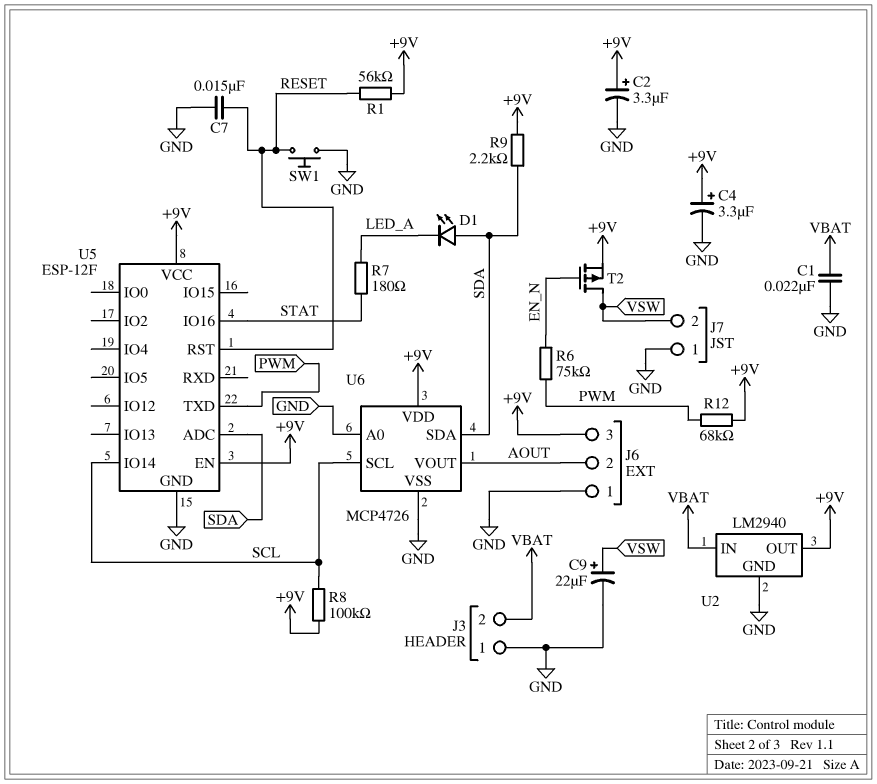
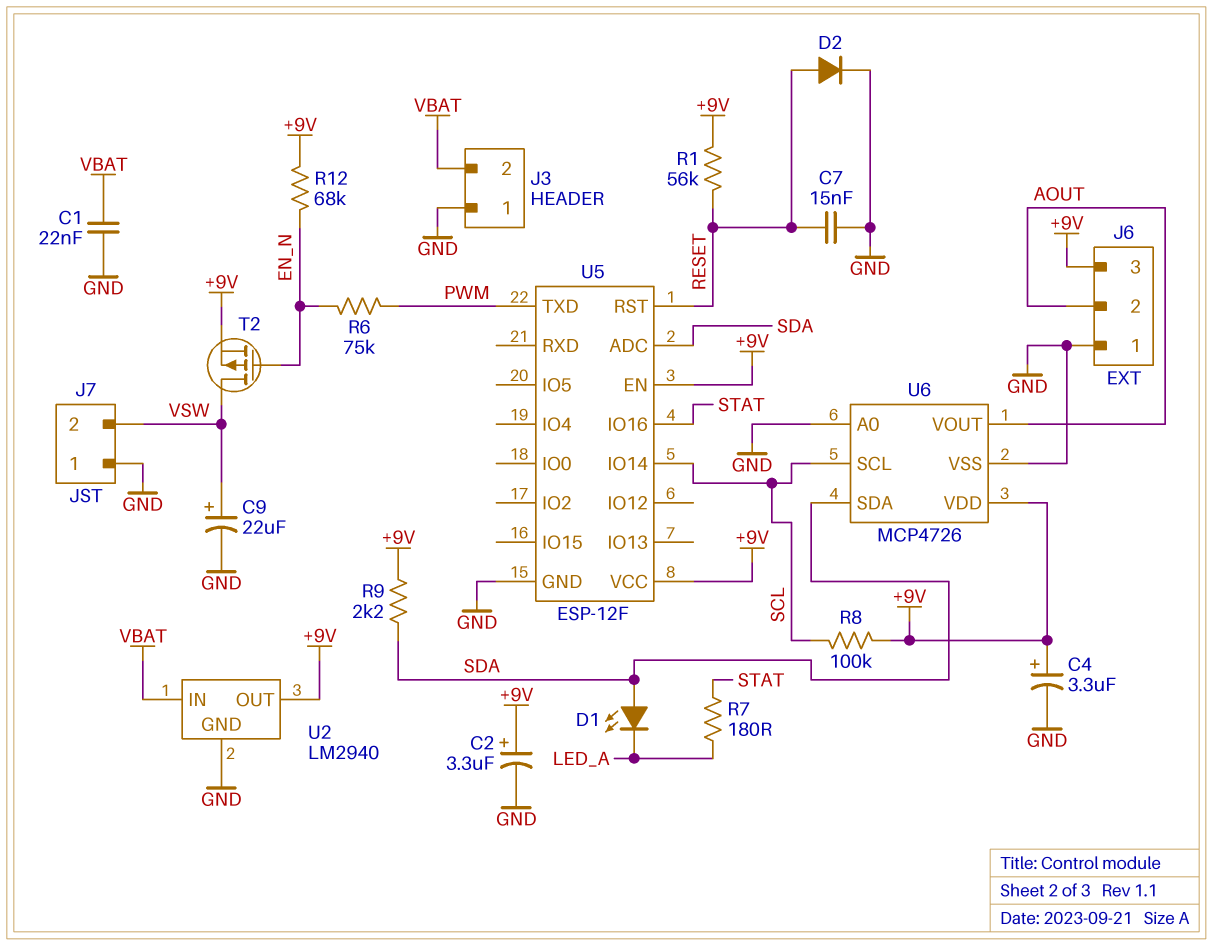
D2: none -> diode (A RESET, K GND)
R12: 68k (+9V, PWM) -> 68k (+9V, EN_N)
SW1: button (GND, RESET) -> none

